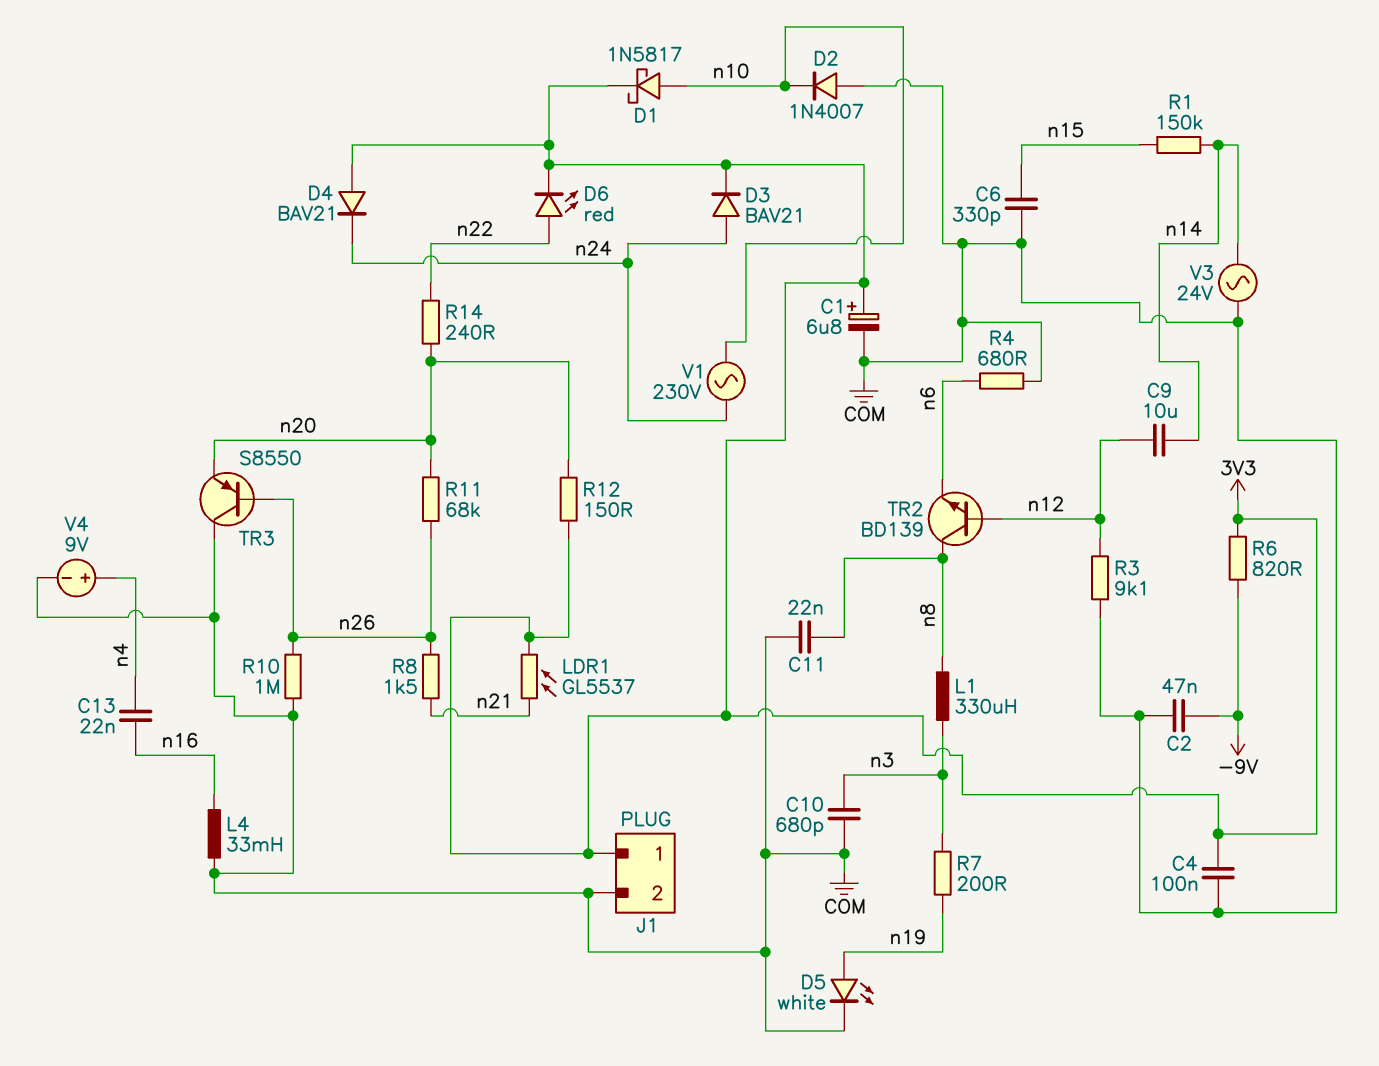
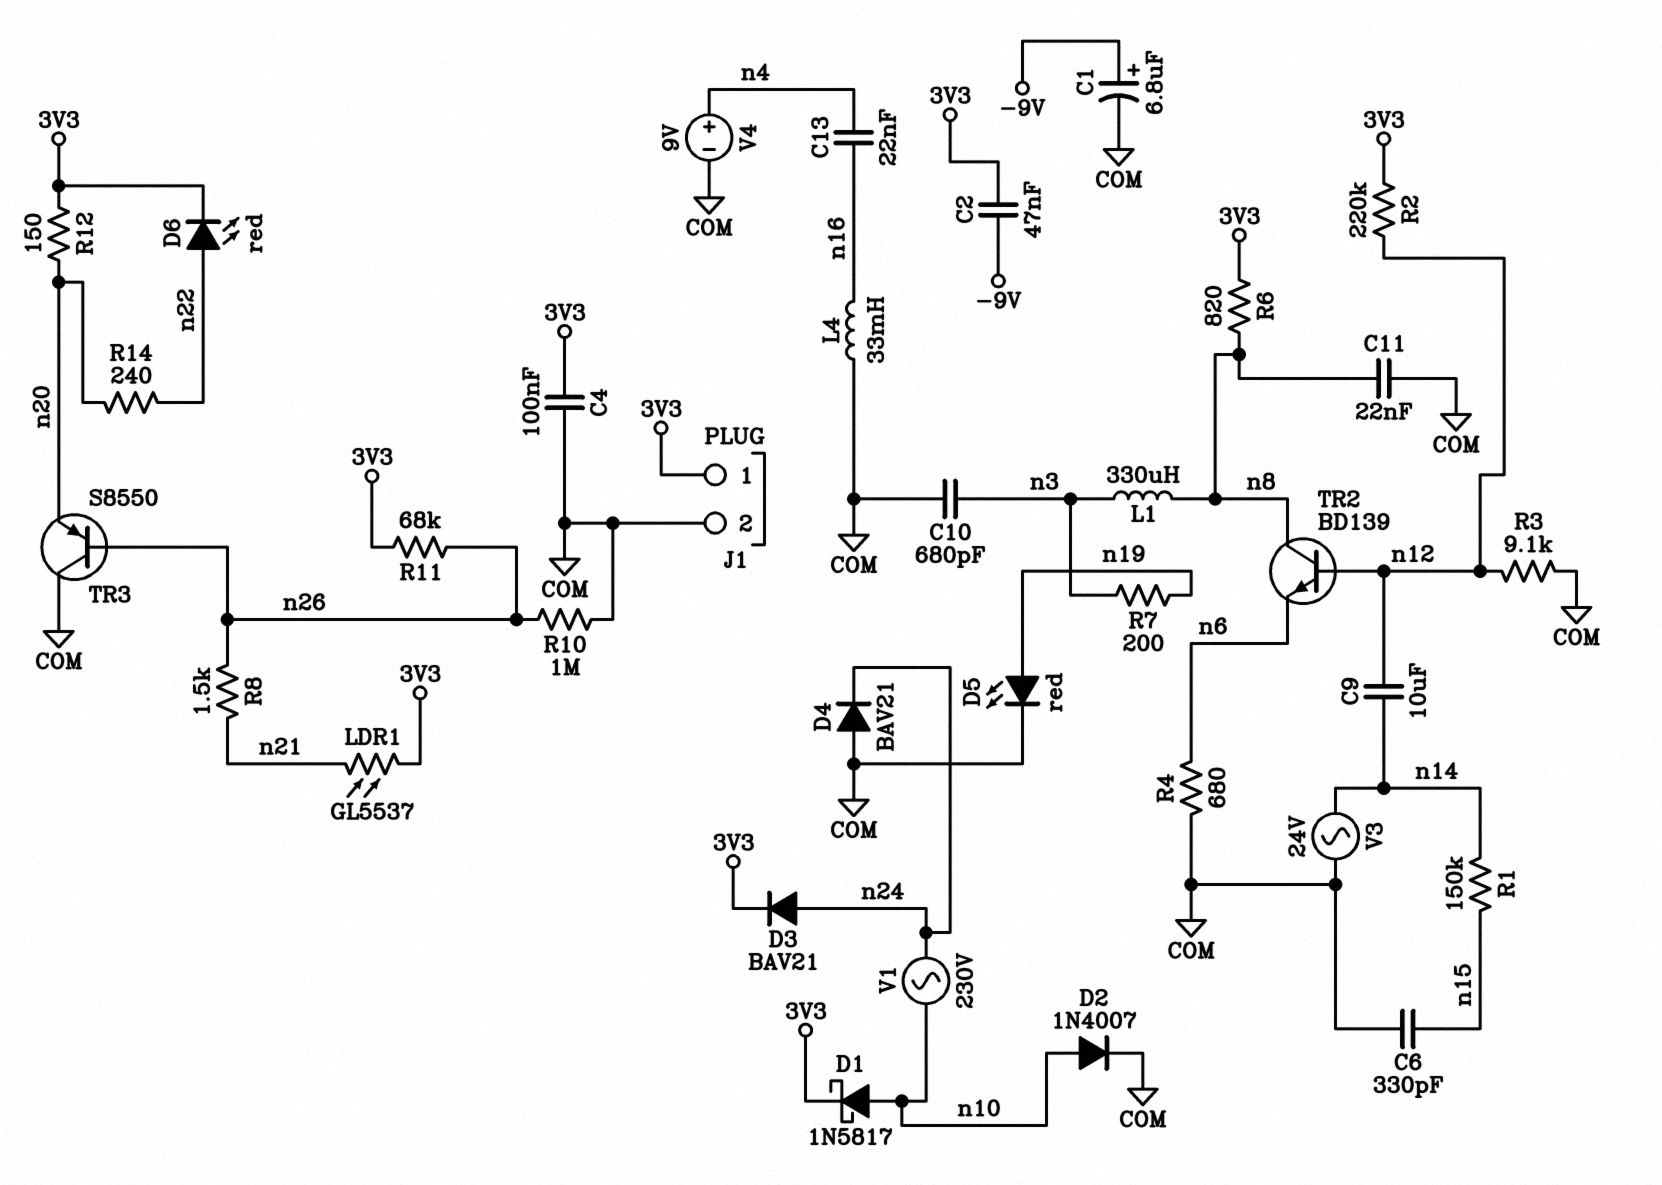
C1: 6.8uF (plus 3V3, minus COM) -> 6.8uF (plus -9V, minus COM)
C2: 47nF (-9V, COM) -> 47nF (-9V, 3V3)
D2: diode 1N4007 (A COM, K n10) -> diode 1N4007 (A n10, K COM)
D4: diode BAV21 (A 3V3, K n24) -> diode BAV21 (A COM, K n24)
D5: LED white (A n19, K COM) -> LED red (A n19, K COM)
R2: none -> 220k (3V3, n12)
R6: 820 (-9V, 3V3) -> 820 (3V3, n8)
R11: 68k (n20, n26) -> 68k (3V3, n26)

